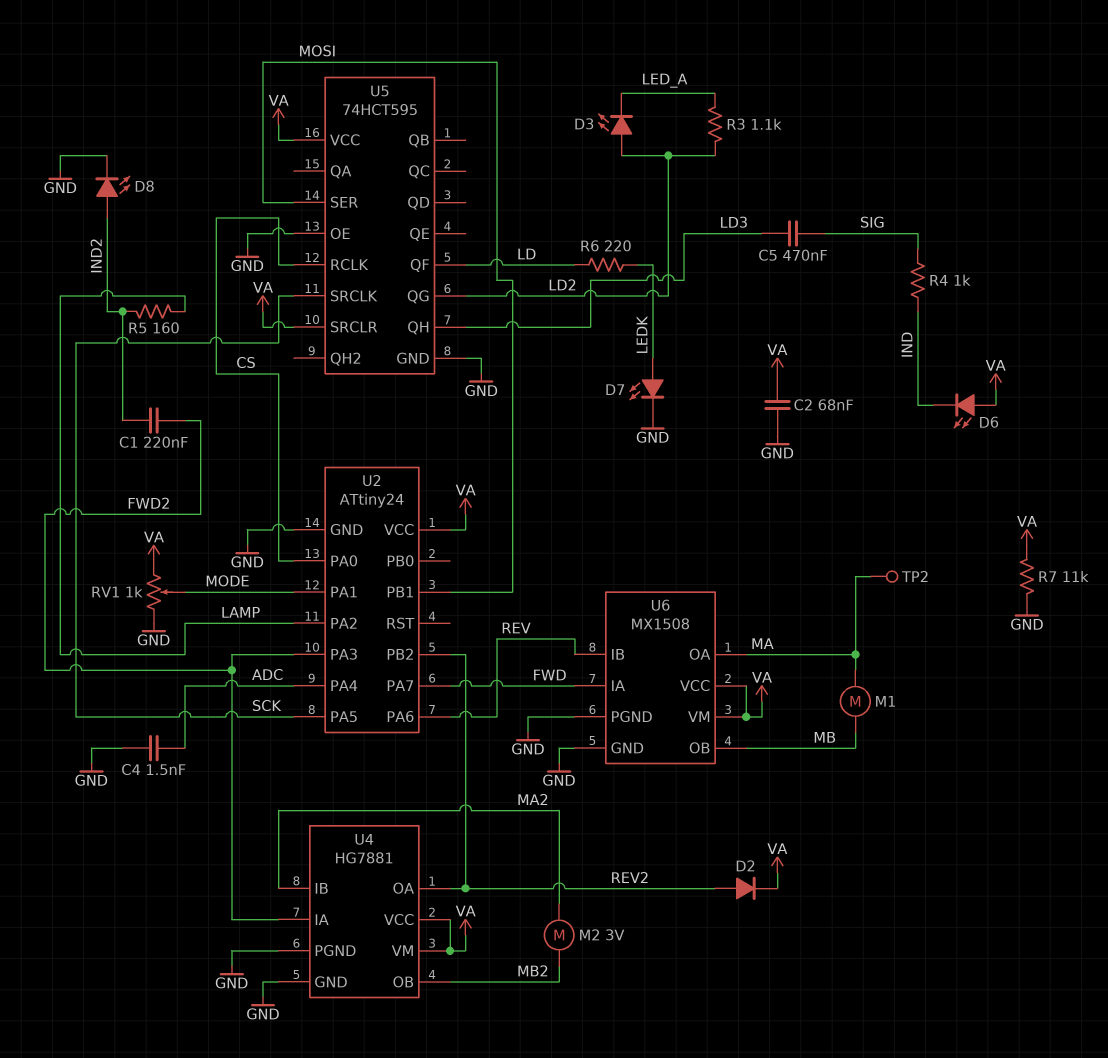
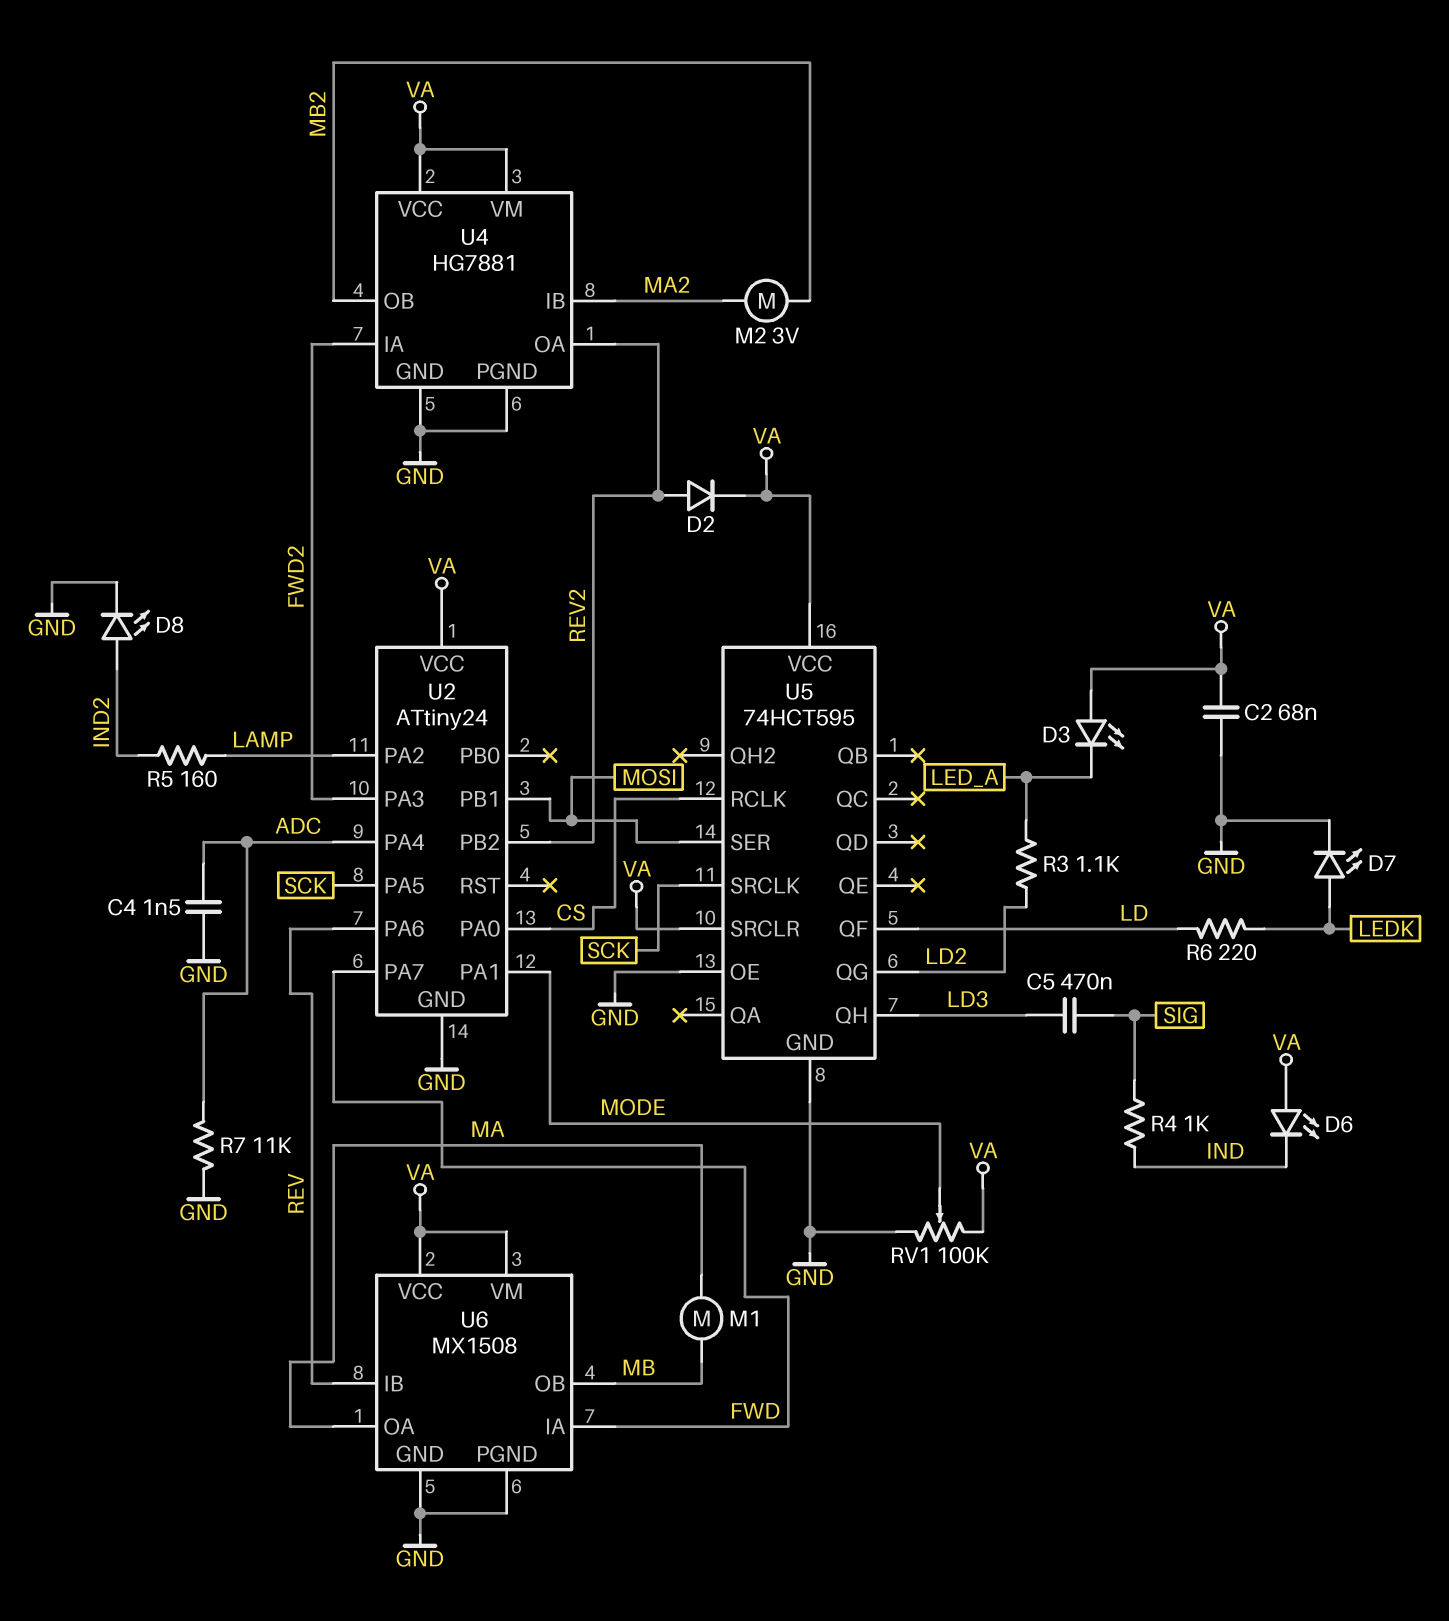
C1: 220nF (FWD2, IND2) -> none
D3: LED (A LD2, K LED_A) -> LED (A VA, K LED_A)
R7: 11k (GND, VA) -> 11k (ADC, GND)
RV1: 1k (GND, VA, wiper MODE) -> 100k (GND, VA, wiper MODE)
TP2: test point (MA) -> none

